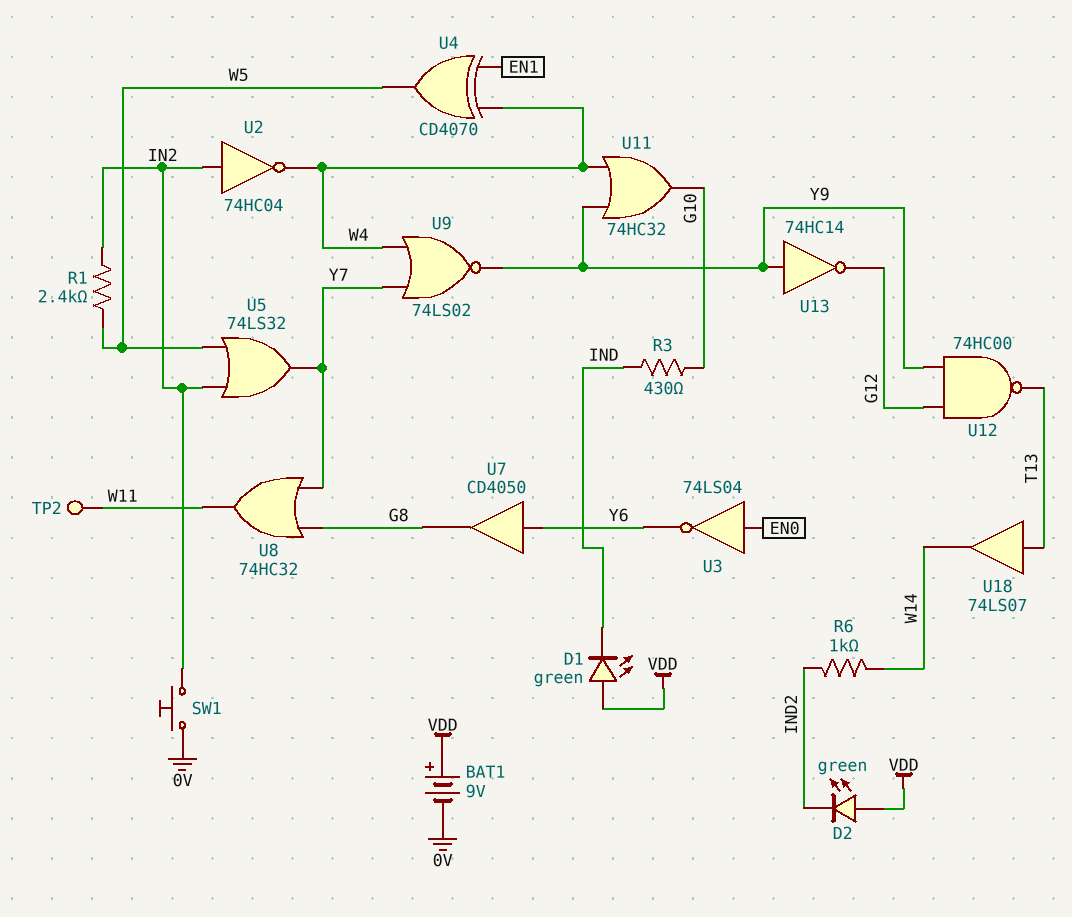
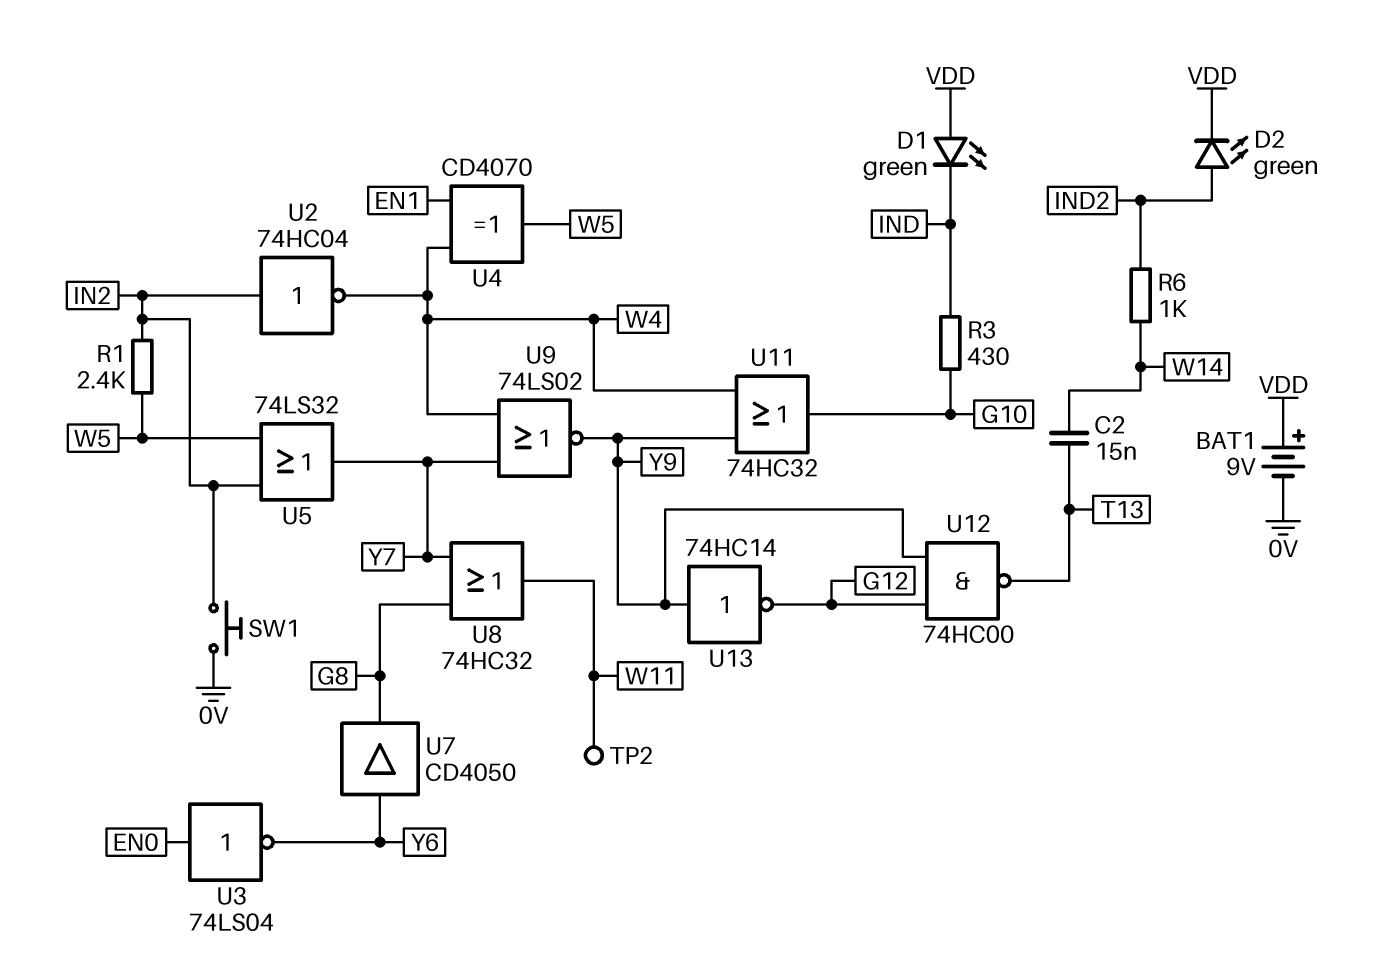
C2: none -> 15nF (T13, W14)
D2: LED green (A VDD, K IND2) -> LED green (A IND2, K VDD)
U18: buffer 74LS07 (in T13, out W14) -> none

